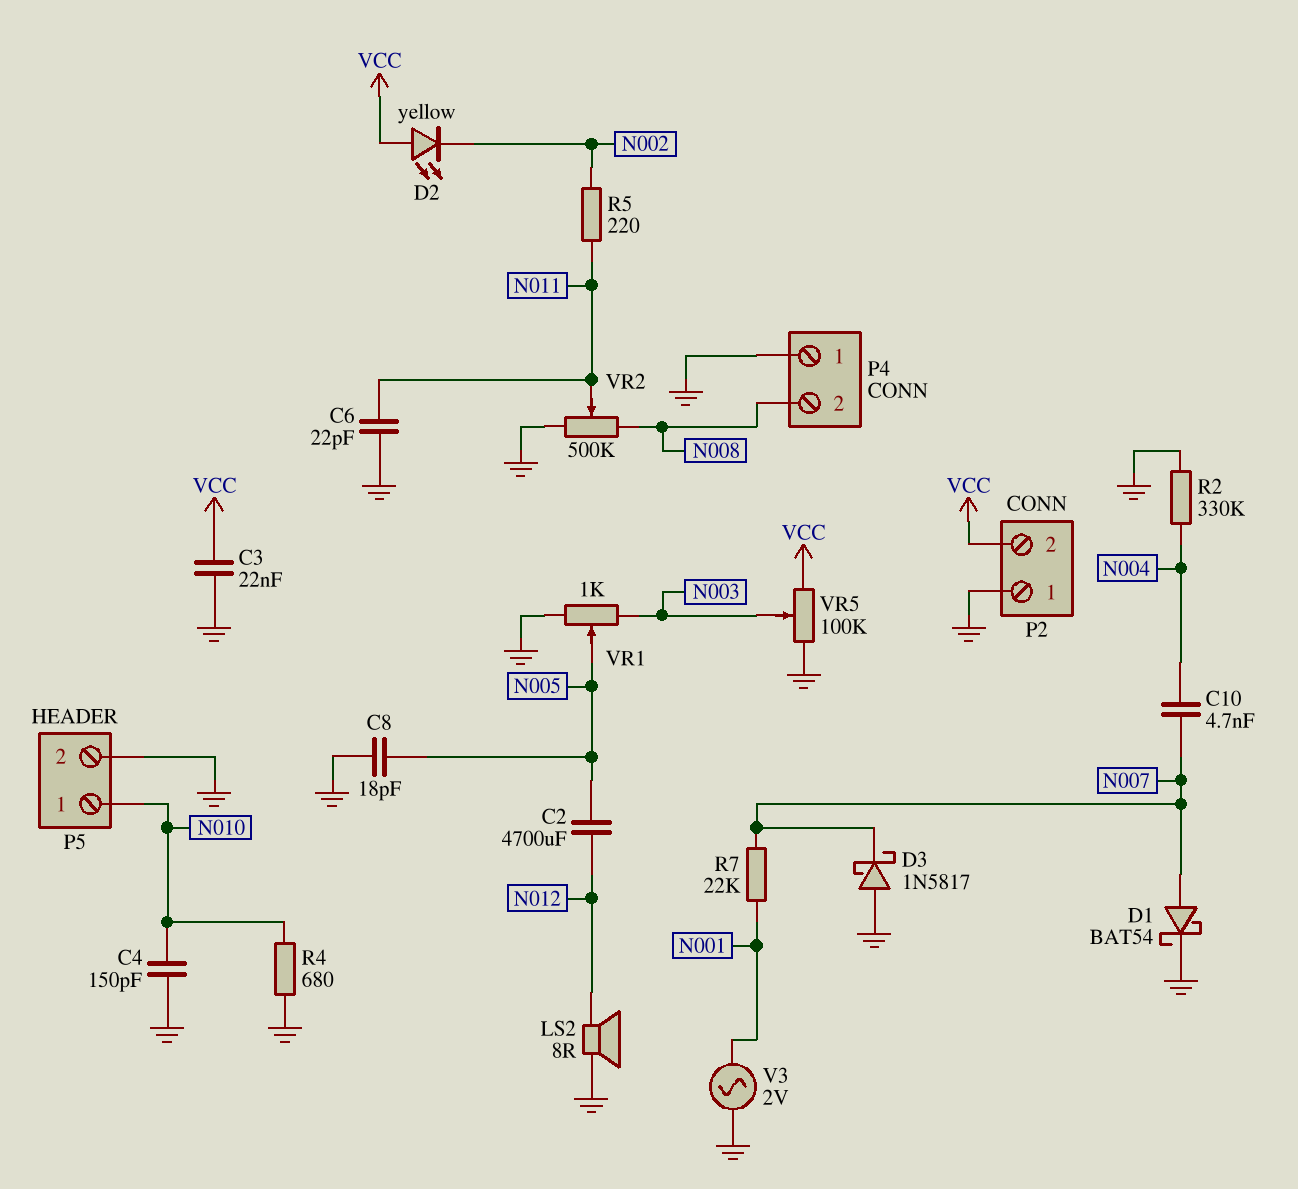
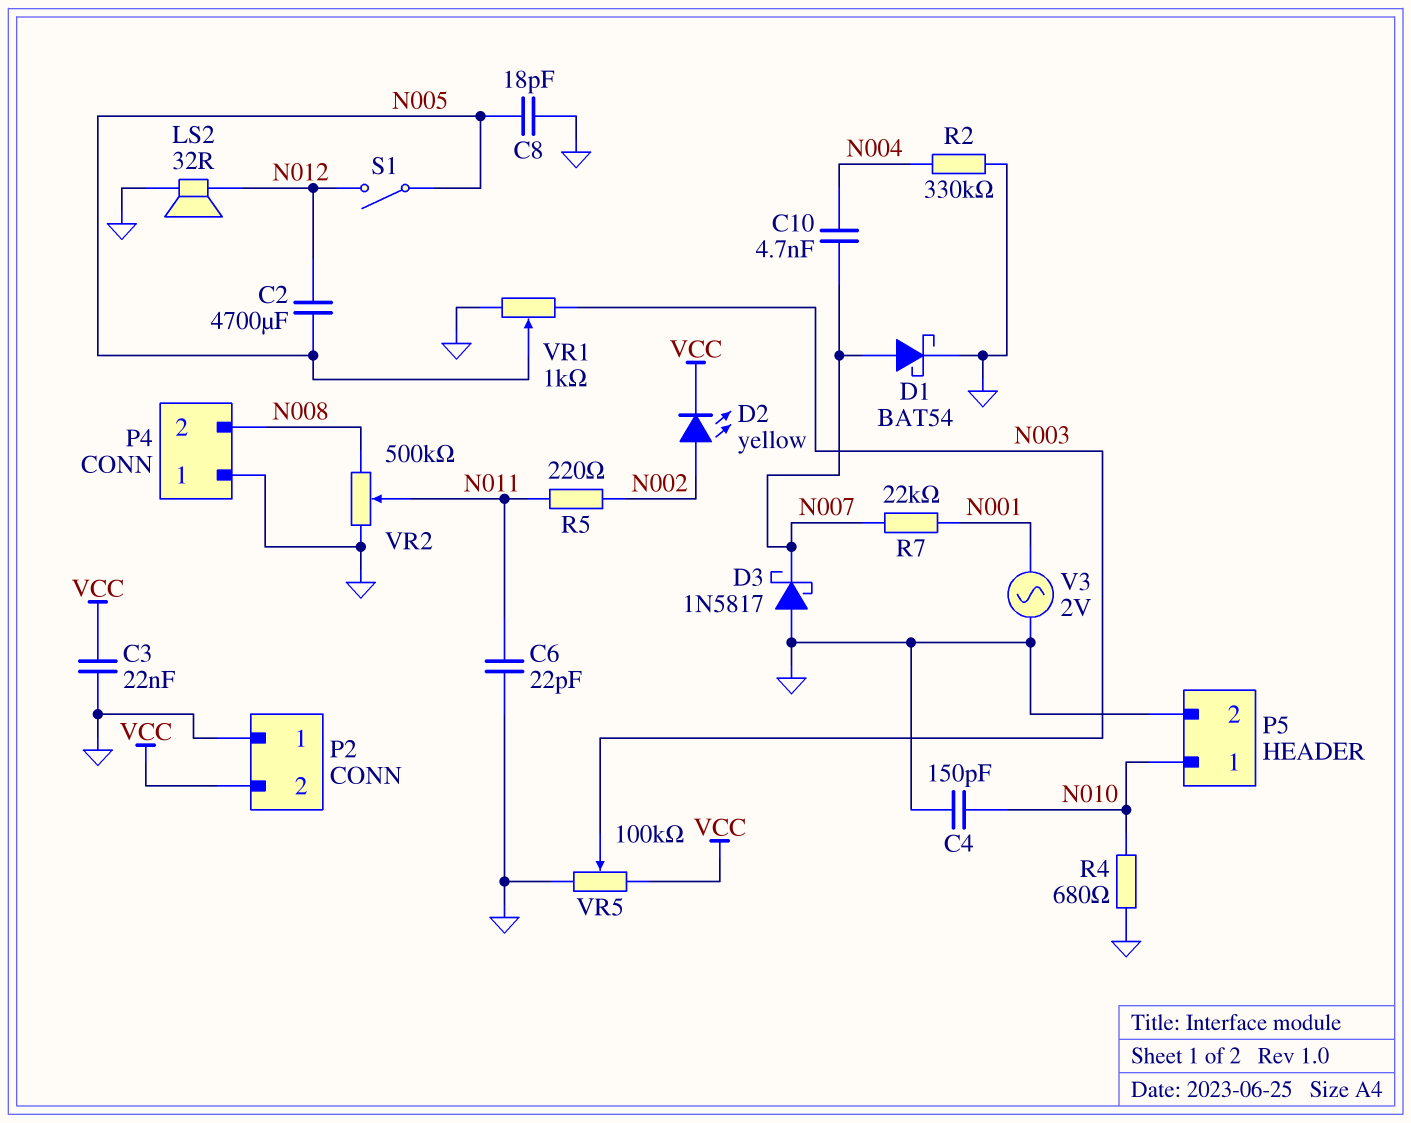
D2: LED yellow (A VCC, K N002) -> LED yellow (A N002, K VCC)
LS2: speaker 8R (GND, N012) -> speaker 32R (GND, N012)
S1: none -> switch (N005, N012)

